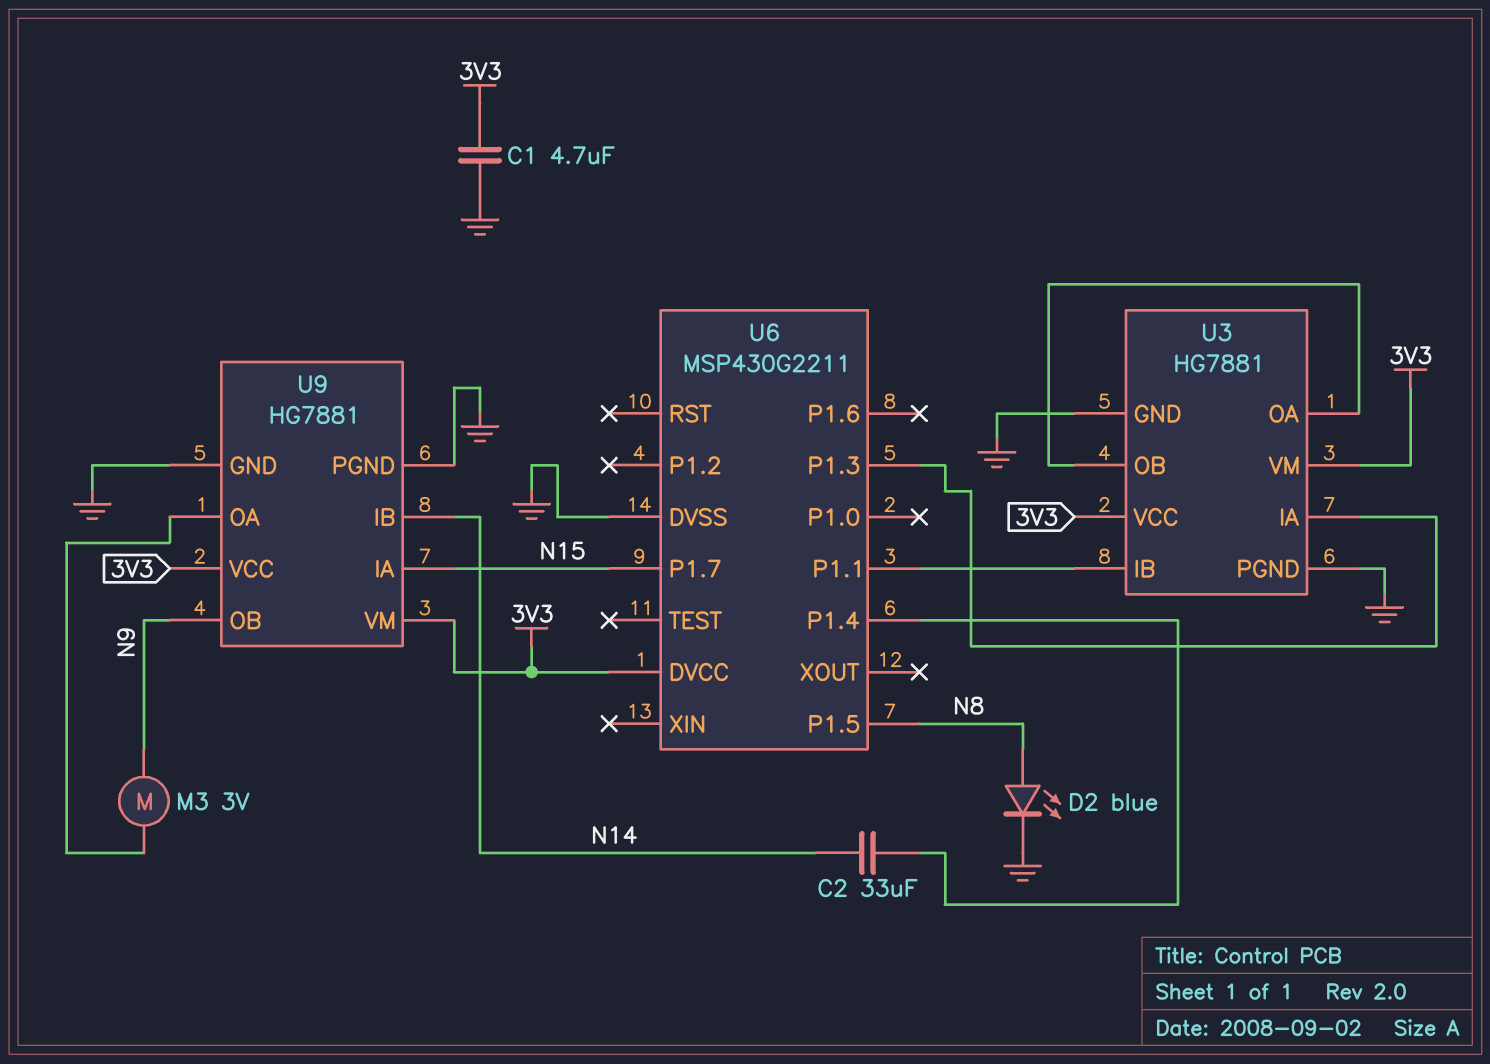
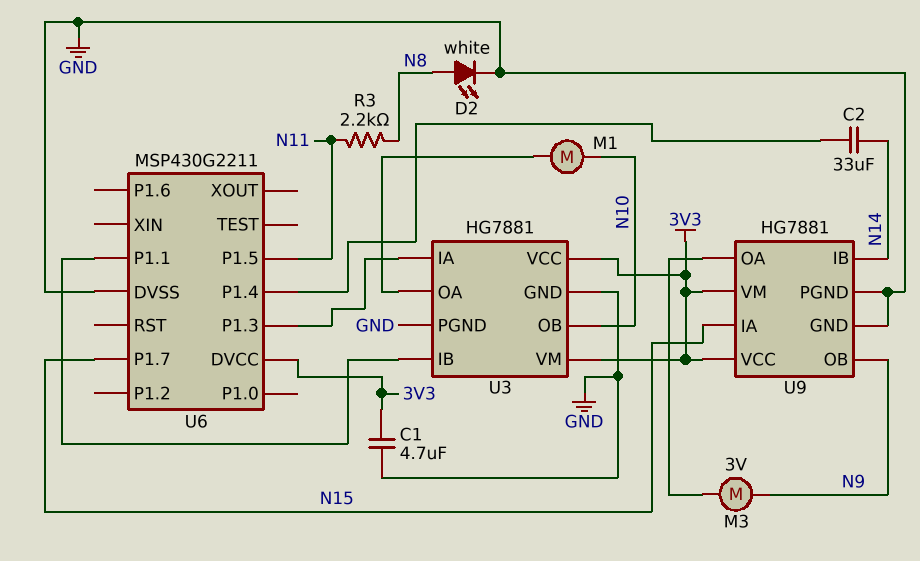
D2: LED blue (A N8, K GND) -> LED white (A N8, K GND)
M1: none -> motor (N10, U3/OA)
R3: none -> 2.2k (N8, N11)
U3 pin OB: U3/OA -> N10
U6 pin P1.5: N8 -> N11

